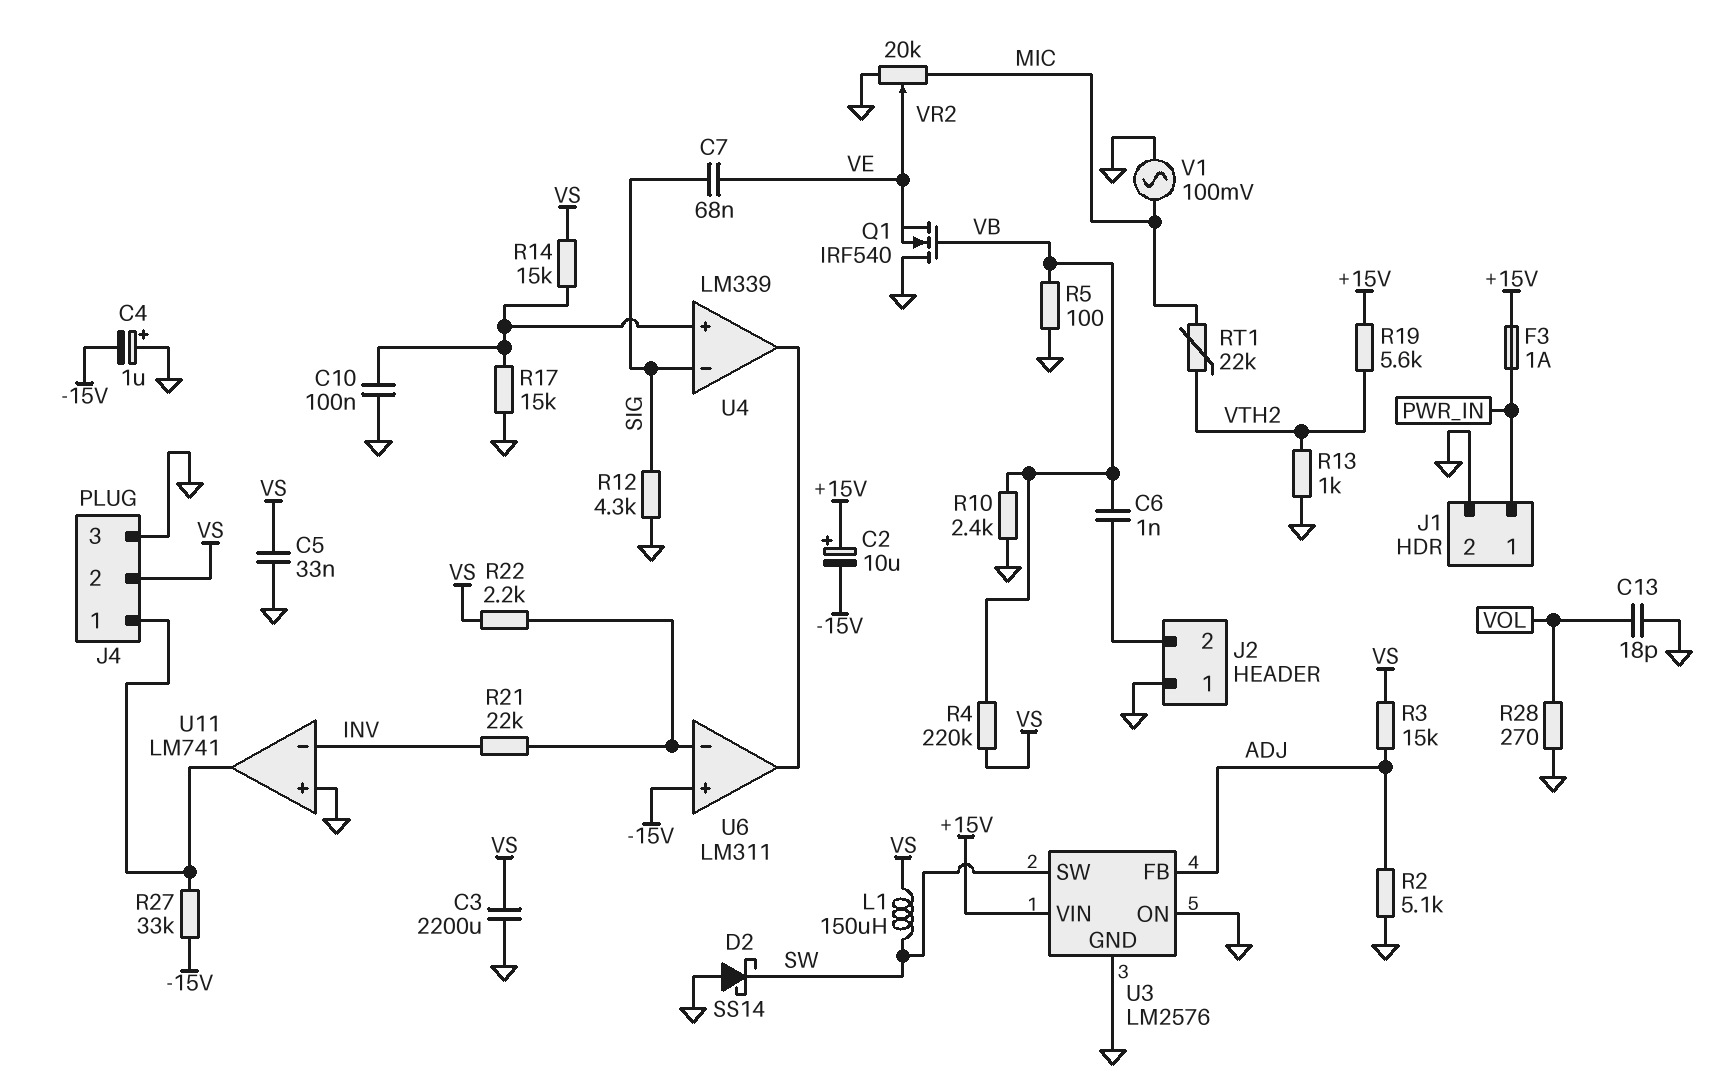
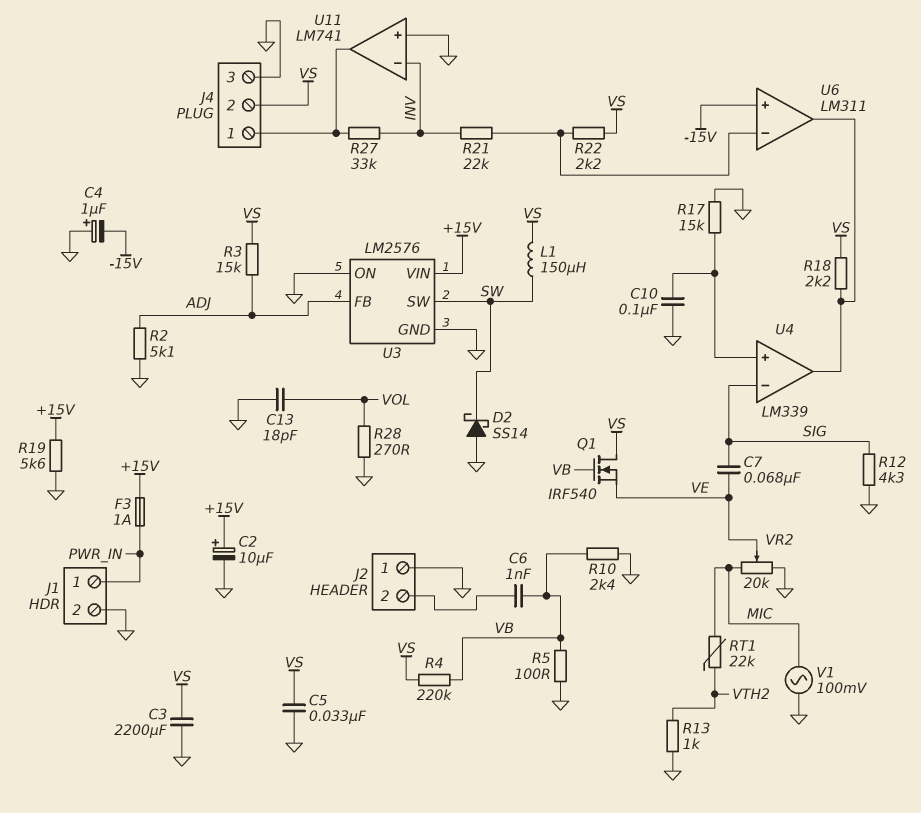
C2: 10uF (plus +15V, minus -15V) -> 10uF (plus +15V, minus GND)
Q1: NMOS IRF540 (G VB, D GND, S VE) -> NMOS IRF540 (G VB, D VS, S VE)
R14: 15k (U4/in+, VS) -> none
R18: none -> 2.2k (U4/out, VS)
R19: 5.6k (+15V, VTH2) -> 5.6k (+15V, GND)
R27: 33k (-15V, J4/1) -> 33k (INV, J4/1)

